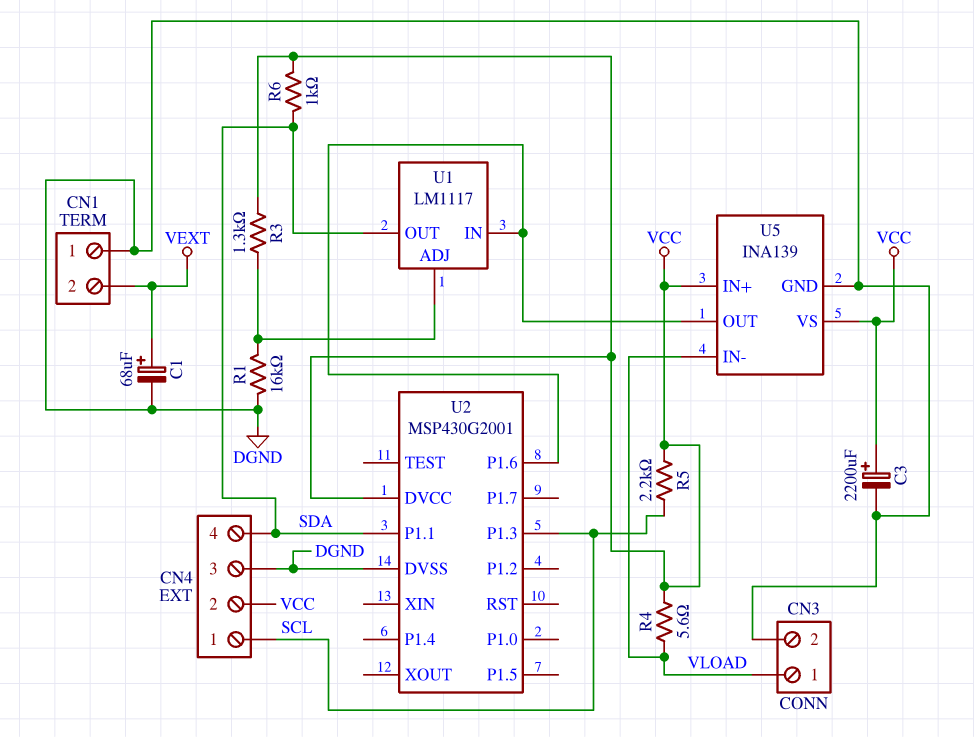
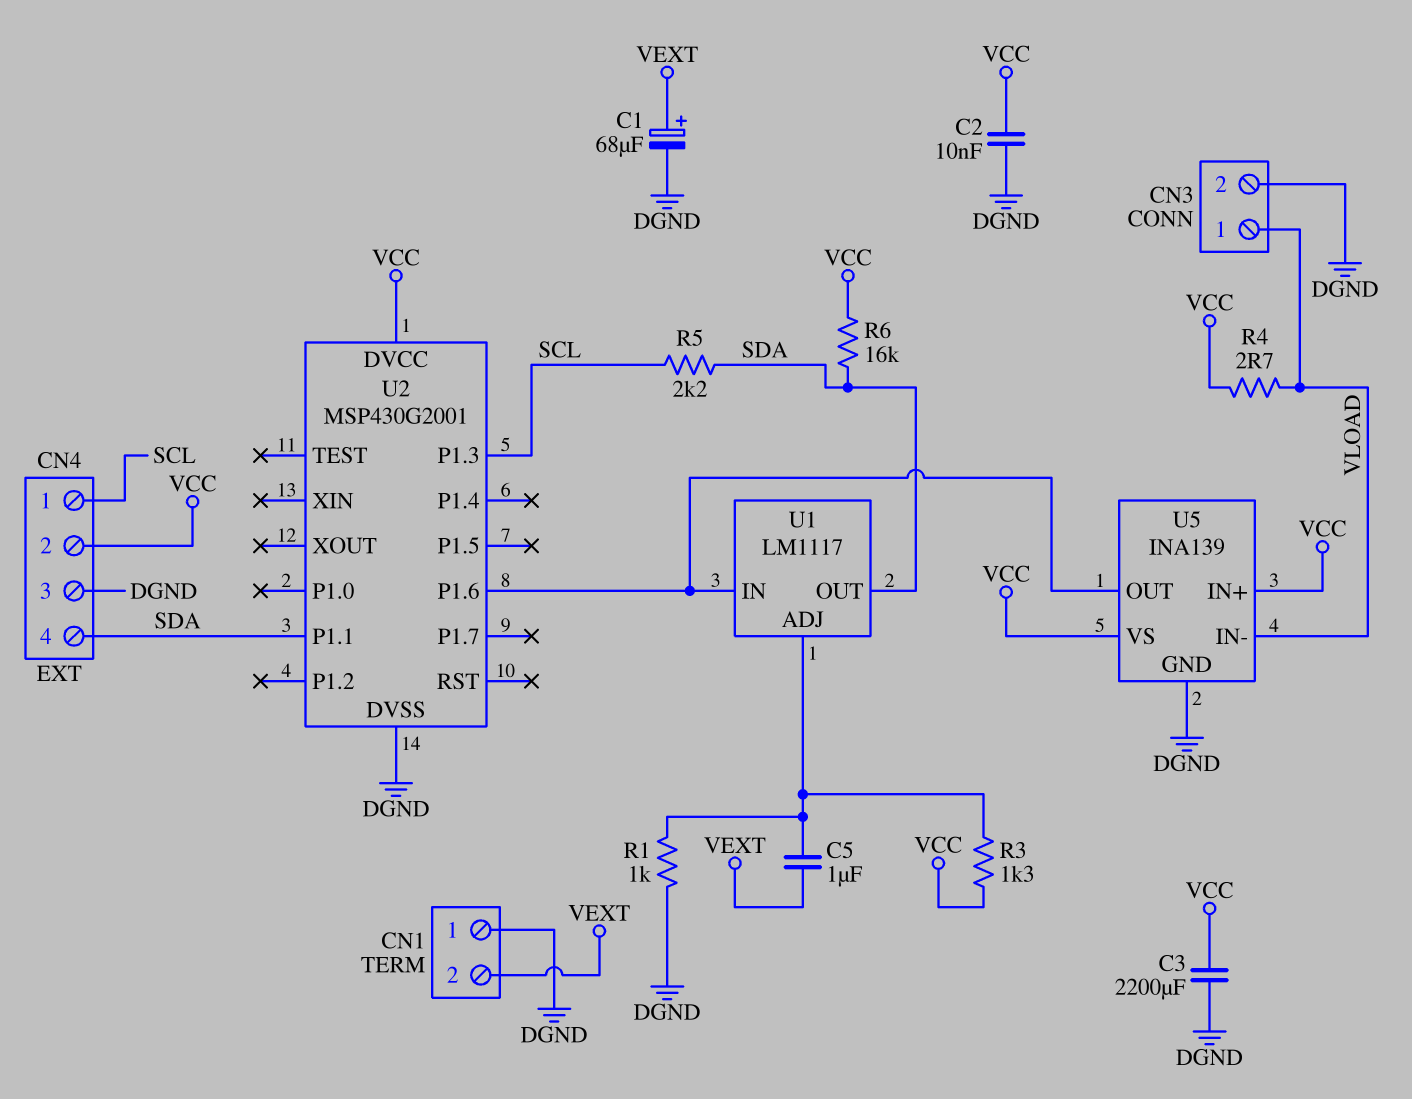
C2: none -> 10nF (DGND, VCC)
C3: 2200uF (plus VCC, minus DGND) -> 2200uF (DGND, VCC)
C5: none -> 1uF (U1/ADJ, VEXT)
R1: 16k (DGND, U1/ADJ) -> 1k (DGND, U1/ADJ)
R4: 5.6 (VCC, VLOAD) -> 2.7 (VCC, VLOAD)
R5: 2.2k (SCL, VCC) -> 2.2k (SCL, SDA)
R6: 1k (SDA, VCC) -> 16k (SDA, VCC)

